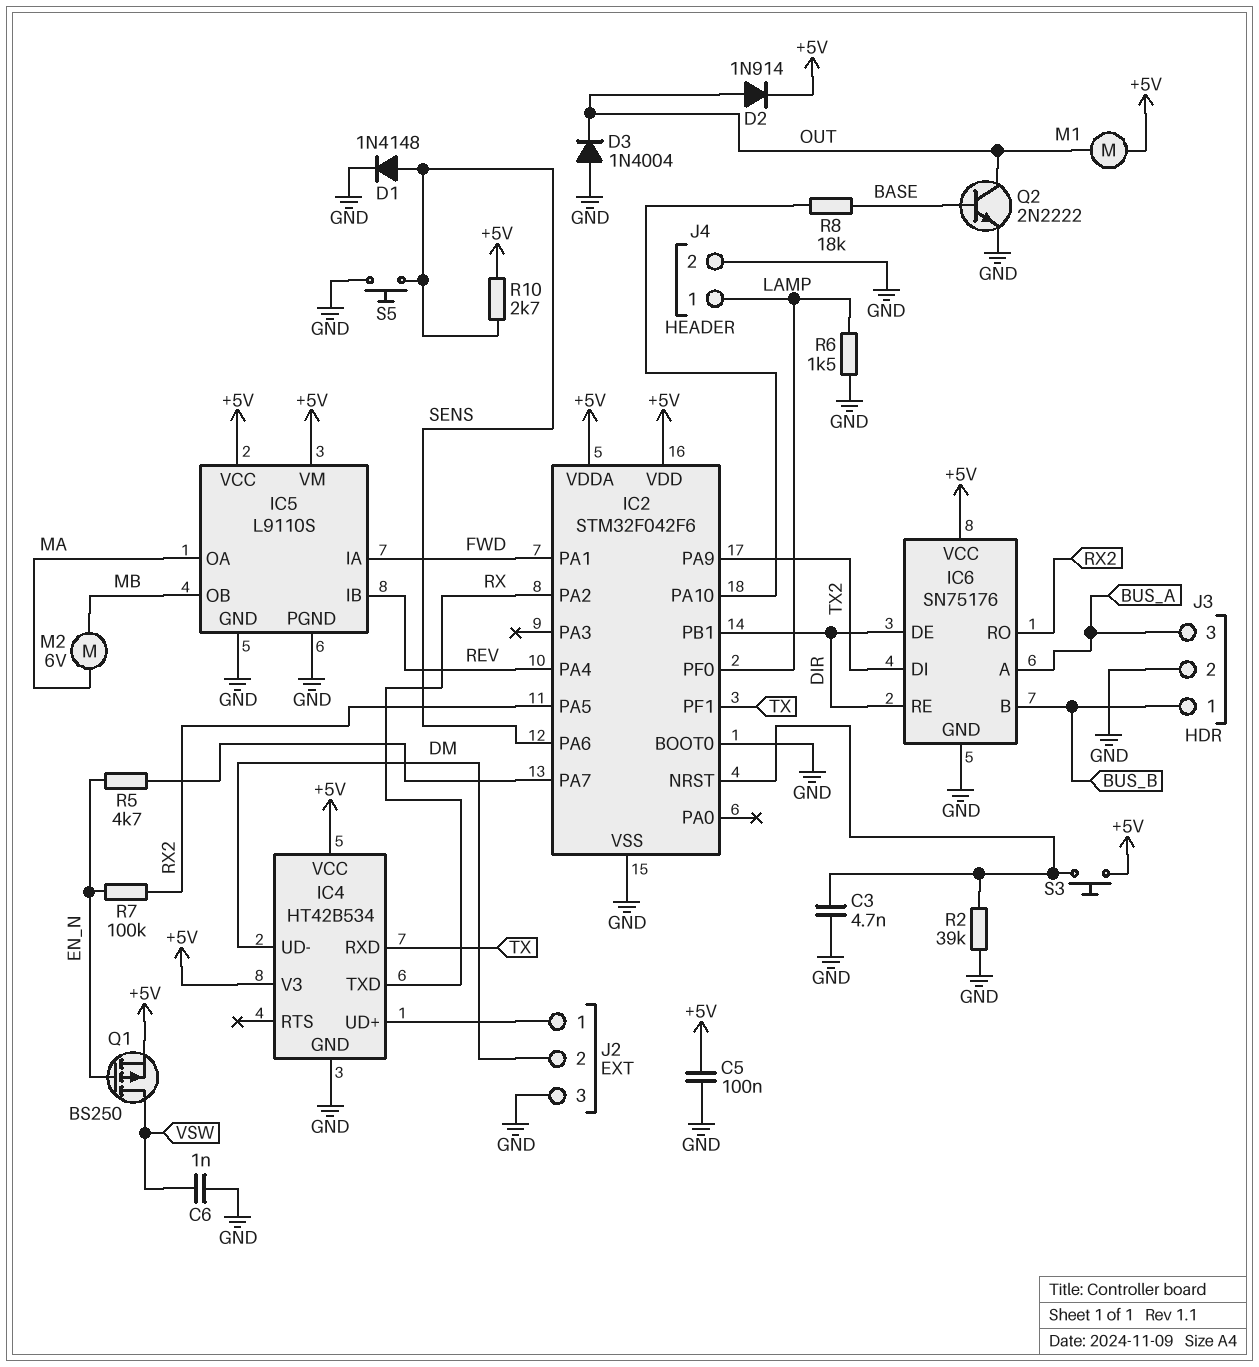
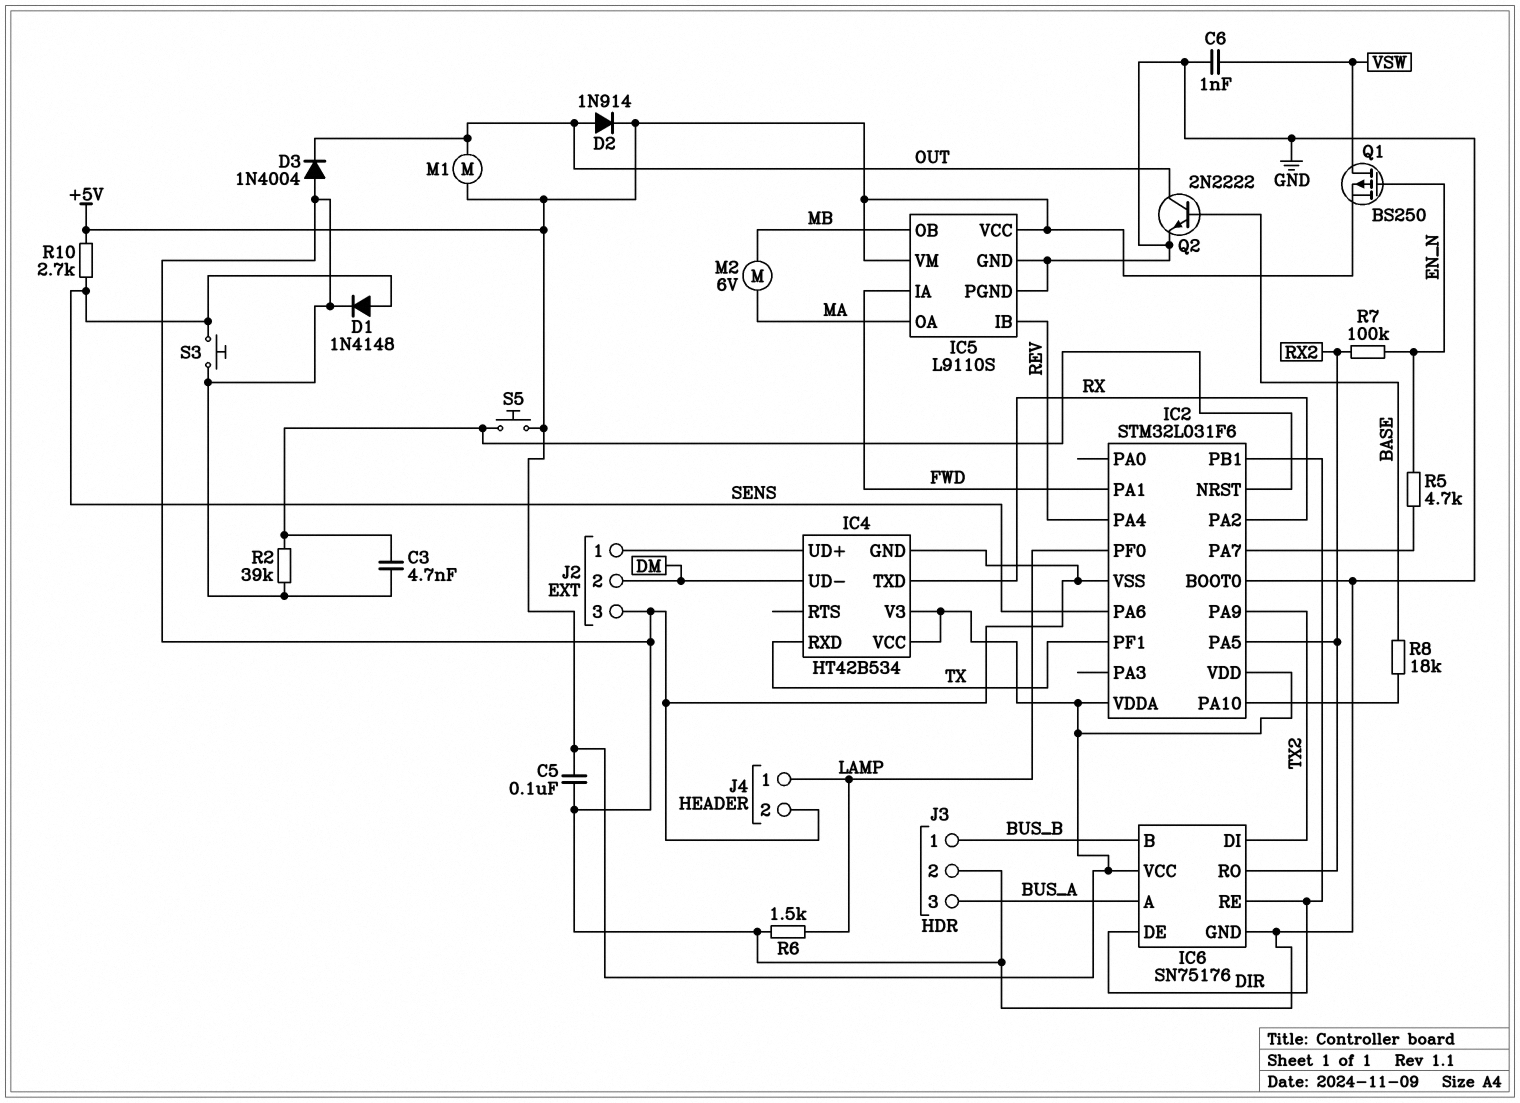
IC2: STM32F042F6 -> STM32L031F6
S3: button (+5V, IC2/NRST) -> button (GND, SENS)
S5: button (GND, SENS) -> button (+5V, IC2/NRST)

